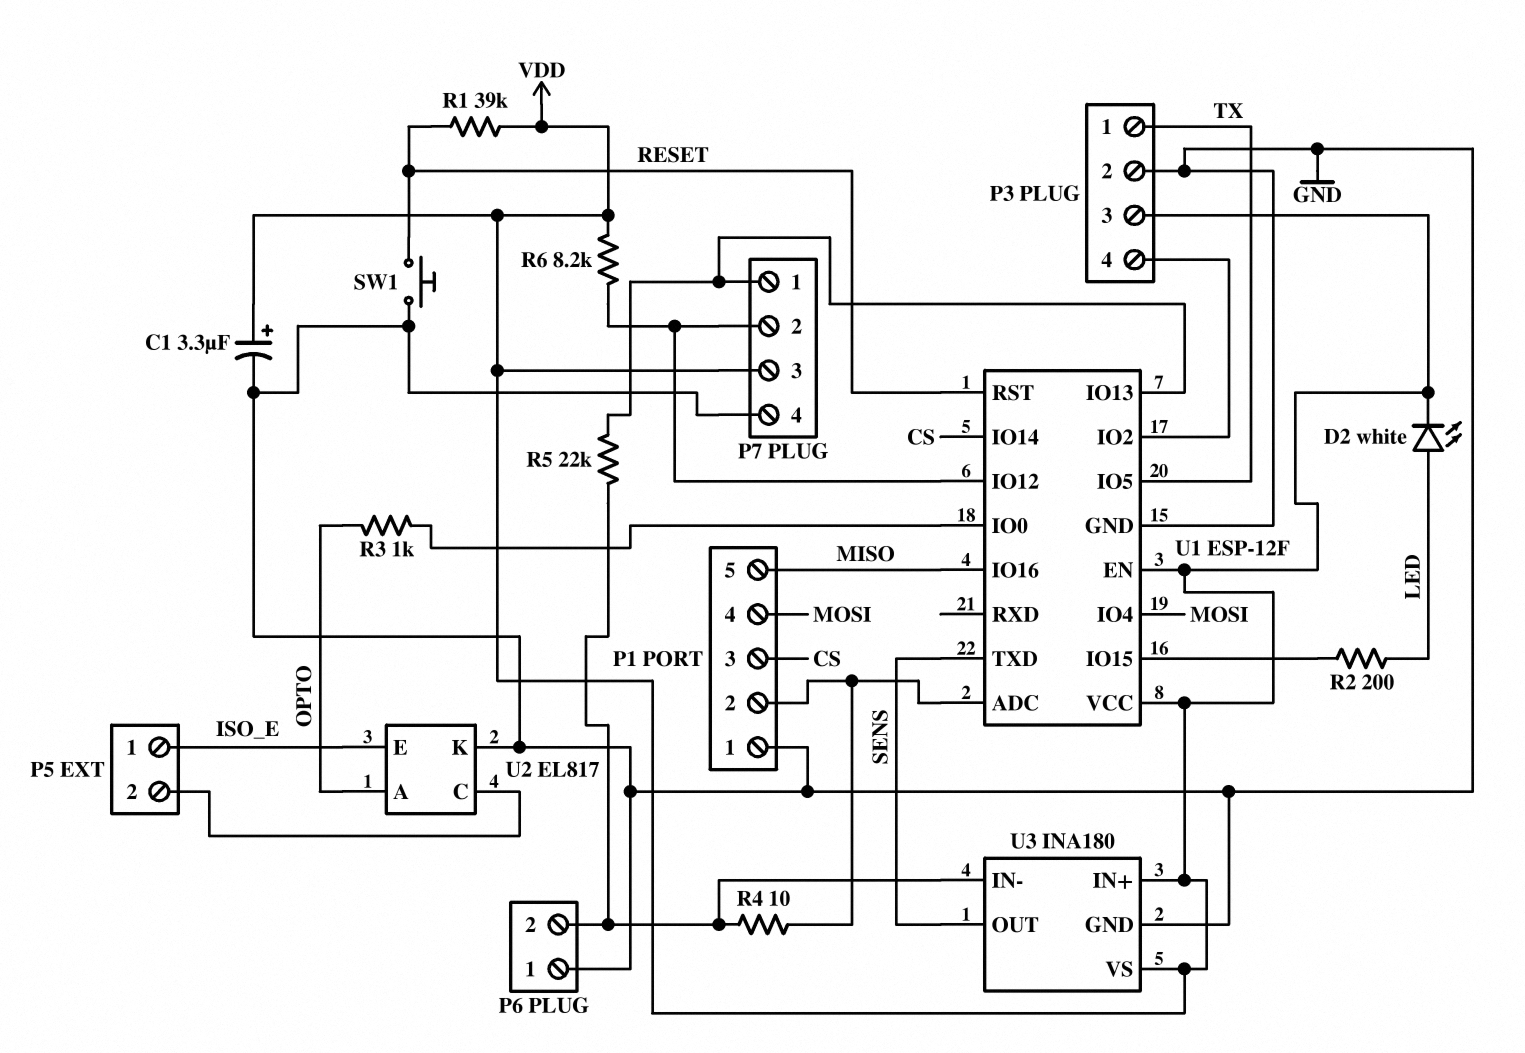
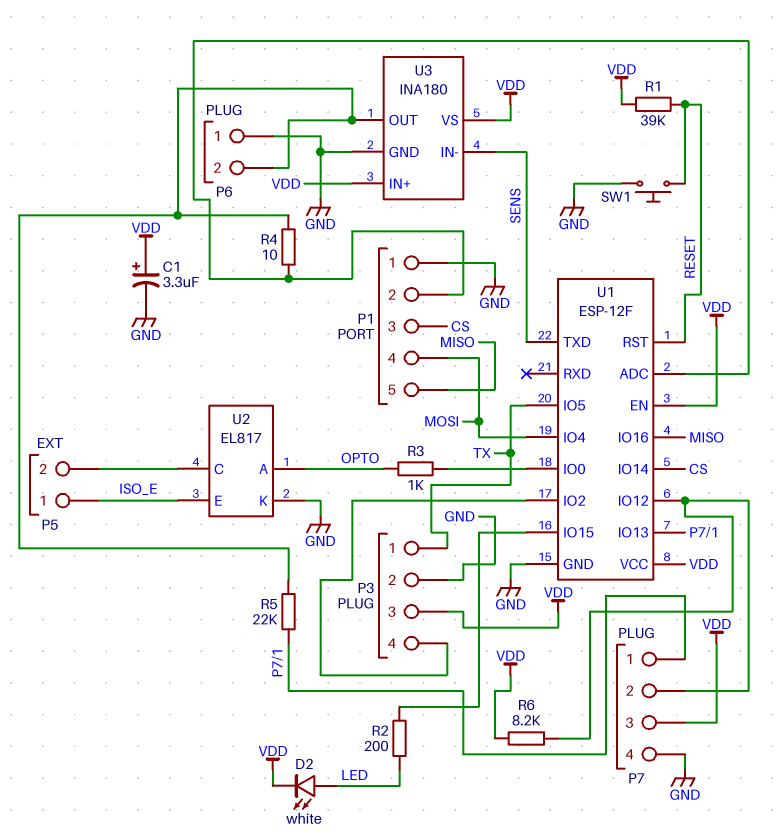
U3 pin IN-: P6/2 -> SENS
U3 pin OUT: SENS -> P6/2

